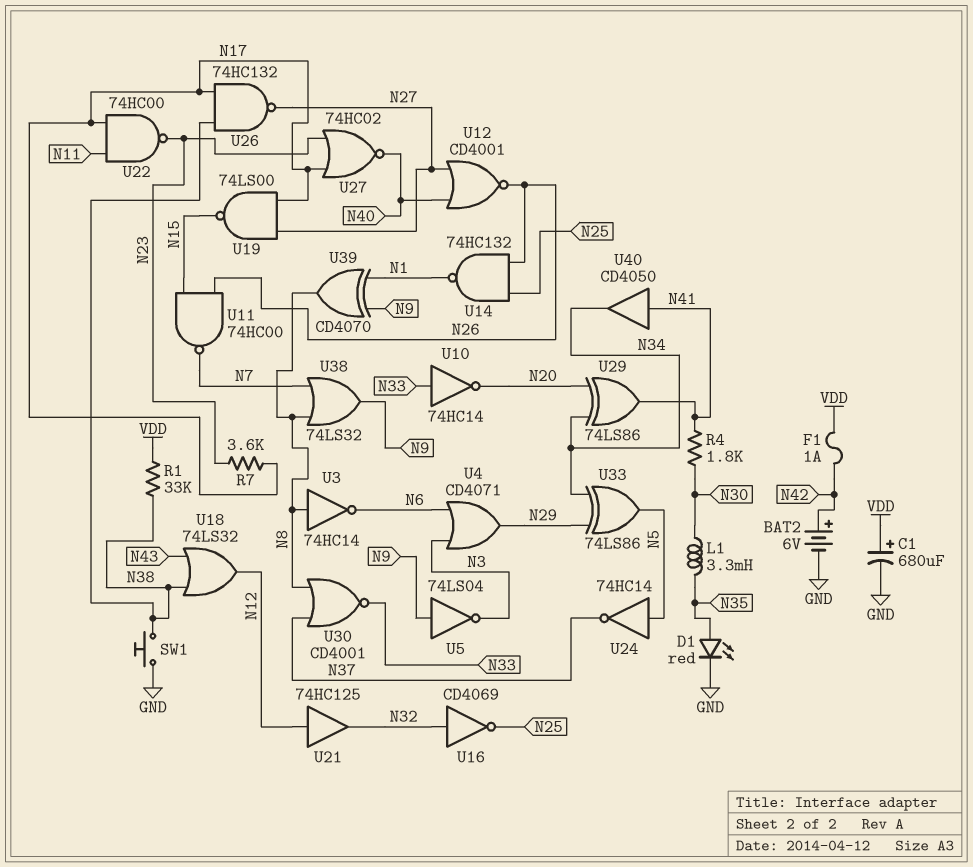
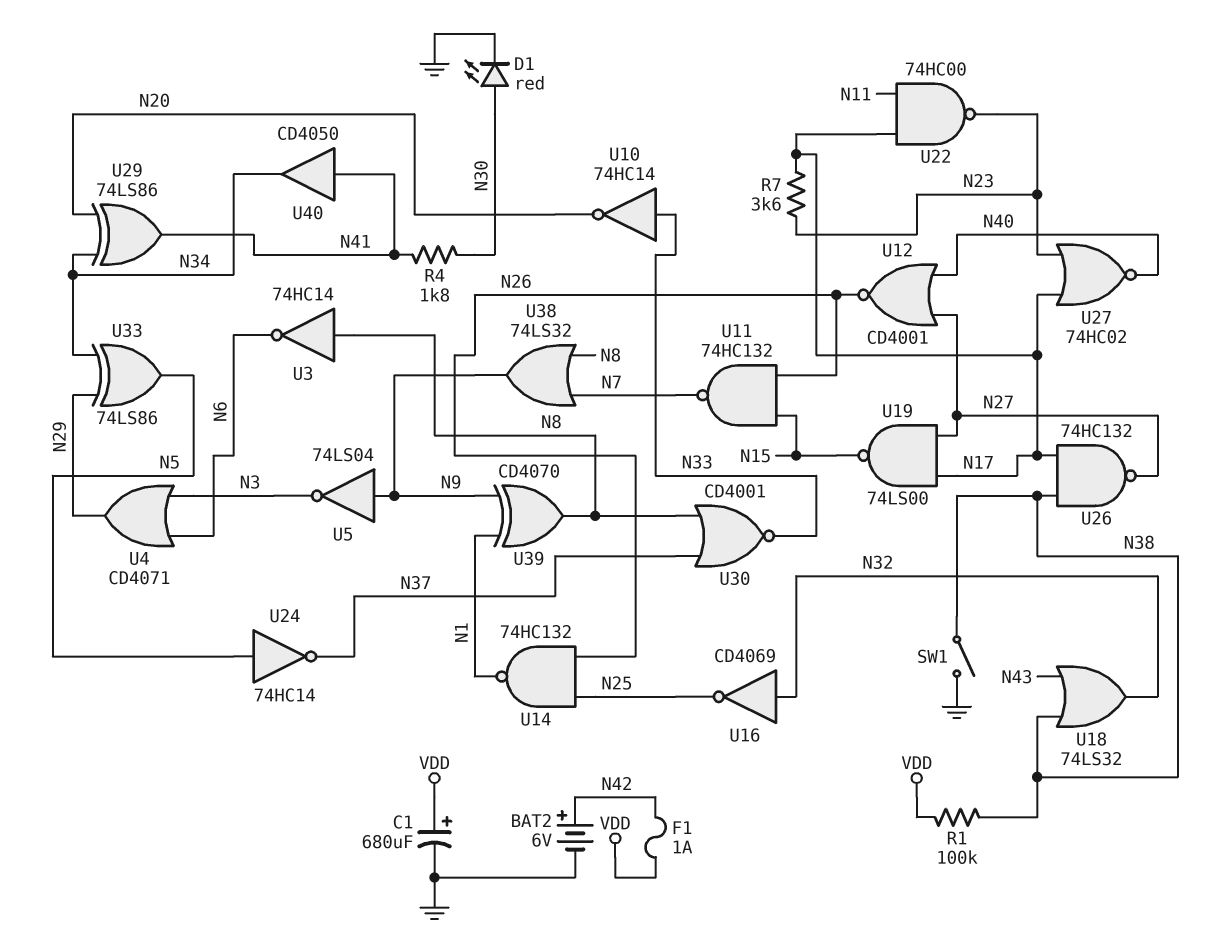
D1: LED red (A N35, K GND) -> LED red (A N30, K GND)
L1: 3.3mH (N30, N35) -> none
R1: 33k (N38, VDD) -> 100k (N38, VDD)
SW1: button (GND, N38) -> switch (GND, N38)
U11: NAND 74HC00 (in N15, in N26, out N7) -> NAND 74HC132 (in N15, in N26, out N7)
U18: OR 74LS32 (in N38, in N43, out N12) -> OR 74LS32 (in N38, in N43, out N32)
U21: buffer 74HC125 (in N12, out N32) -> none

